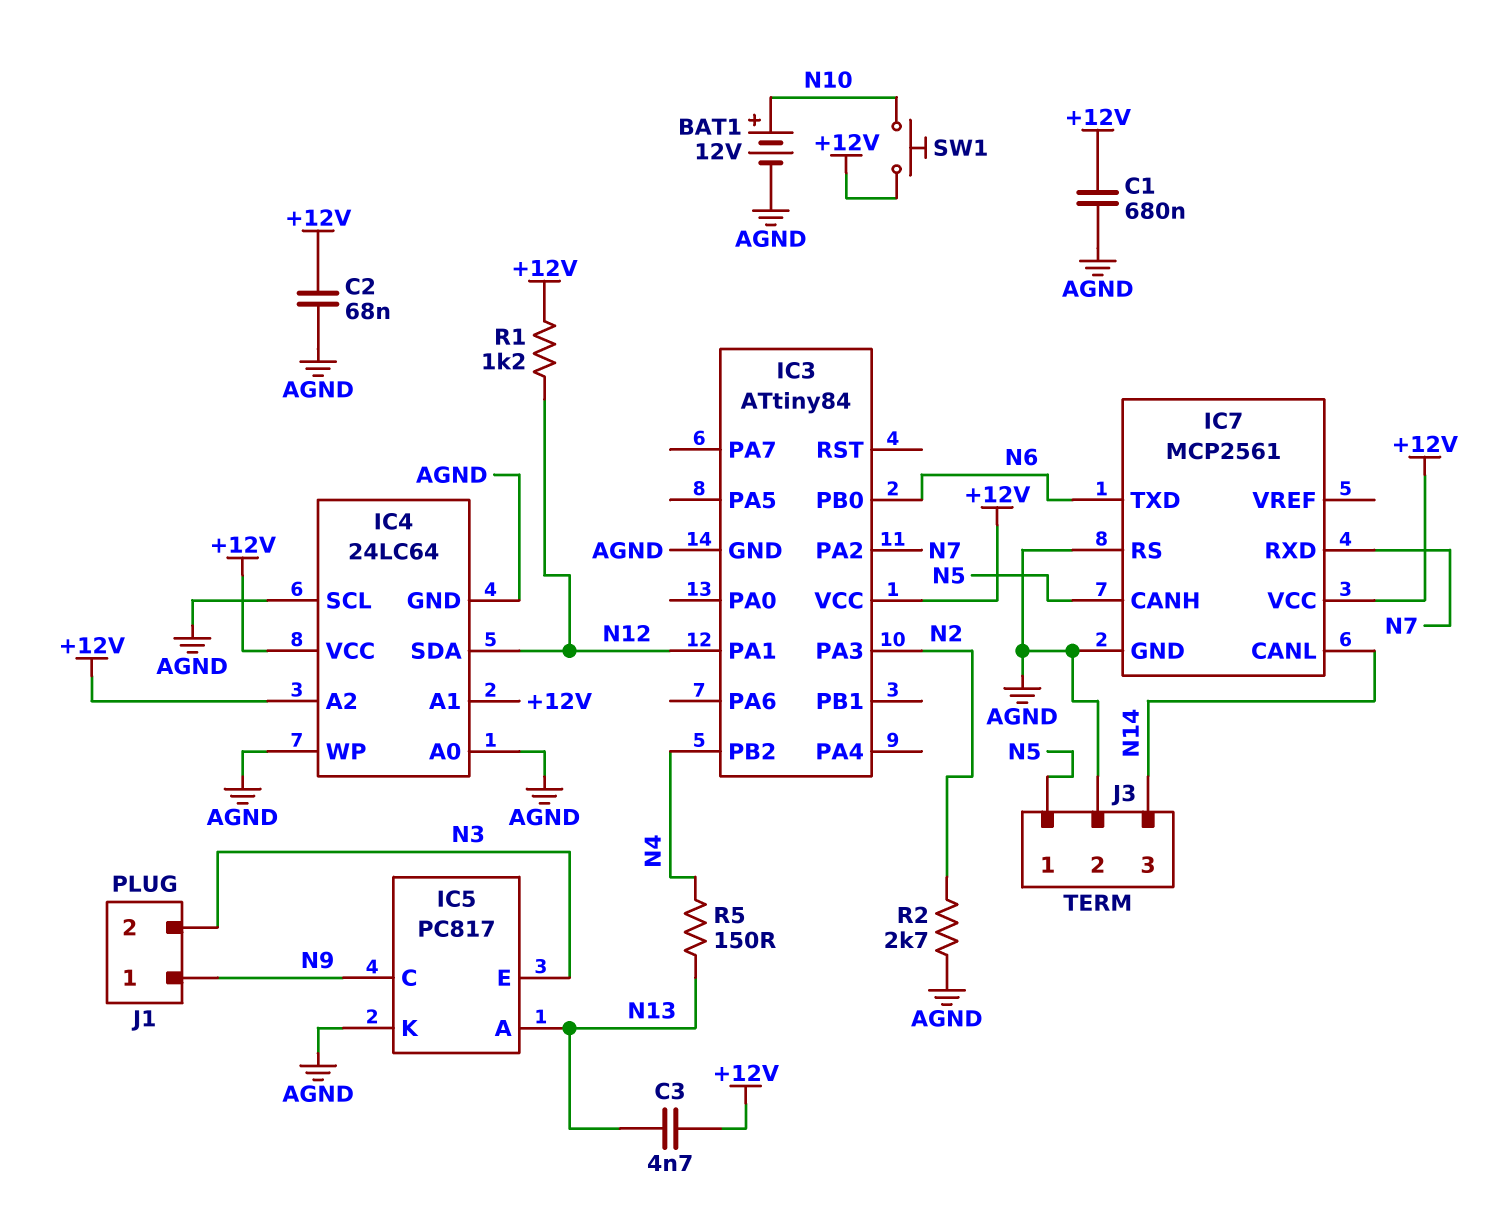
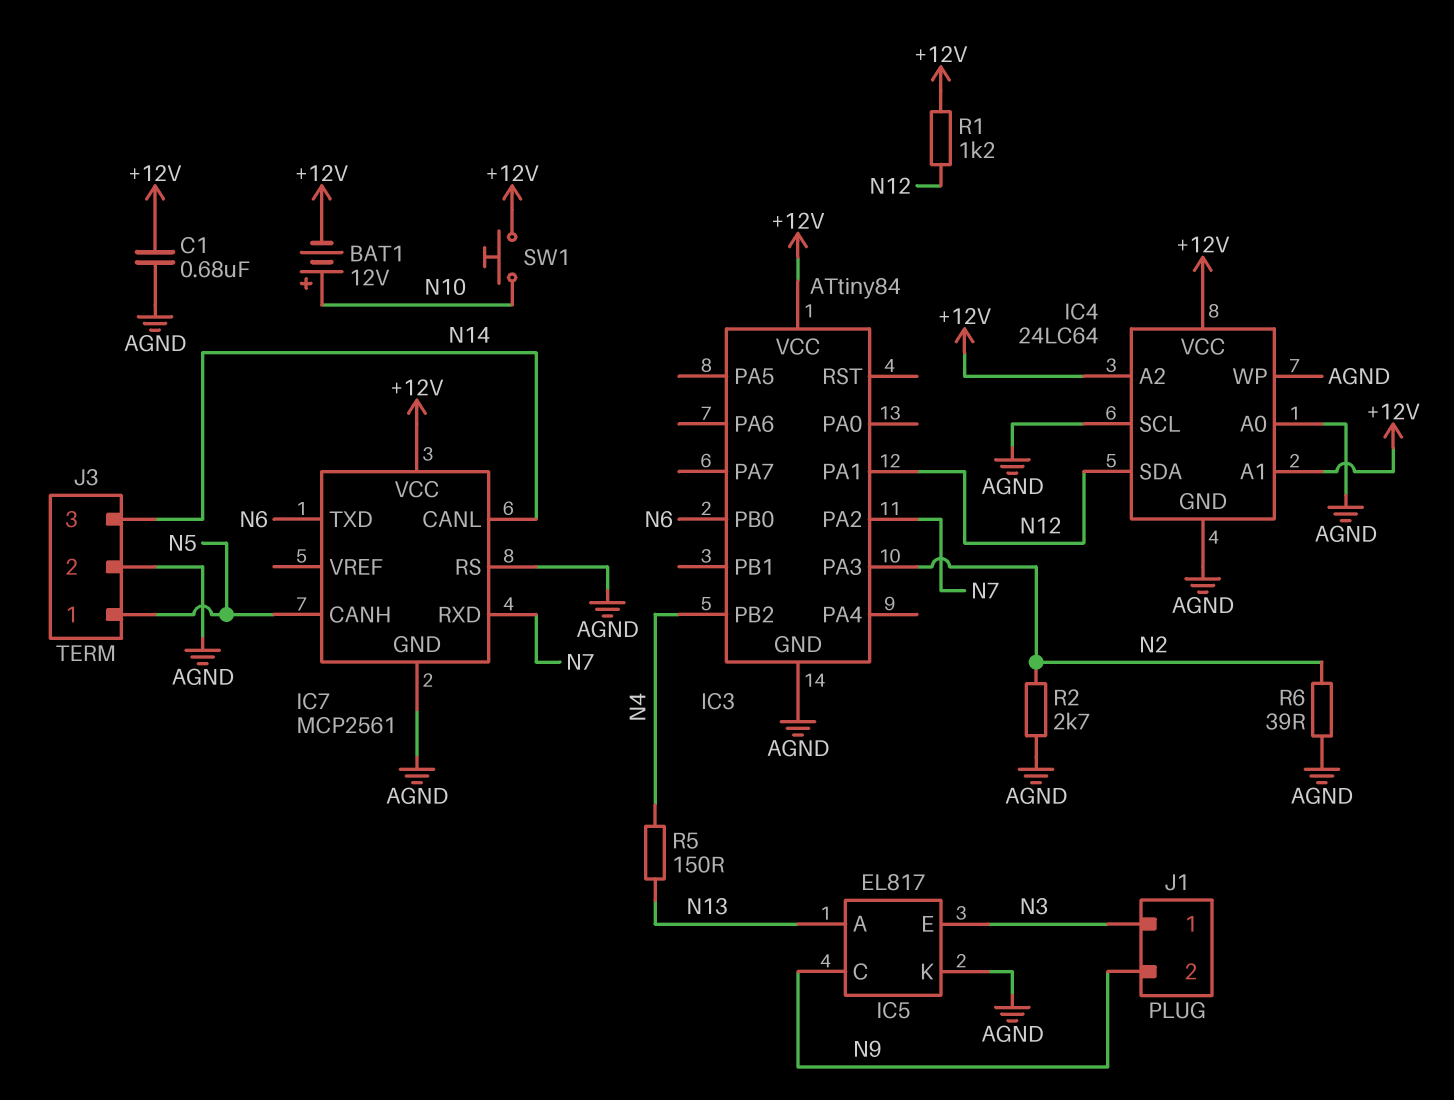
BAT1: 12V (plus N10, minus AGND) -> 12V (plus N10, minus +12V)
C2: 68nF (+12V, AGND) -> none
C3: 4.7nF (+12V, N13) -> none
IC5: PC817 -> EL817
J1 pin 1: N9 -> N3
J1 pin 2: N3 -> N9
R6: none -> 39 (AGND, N2)

